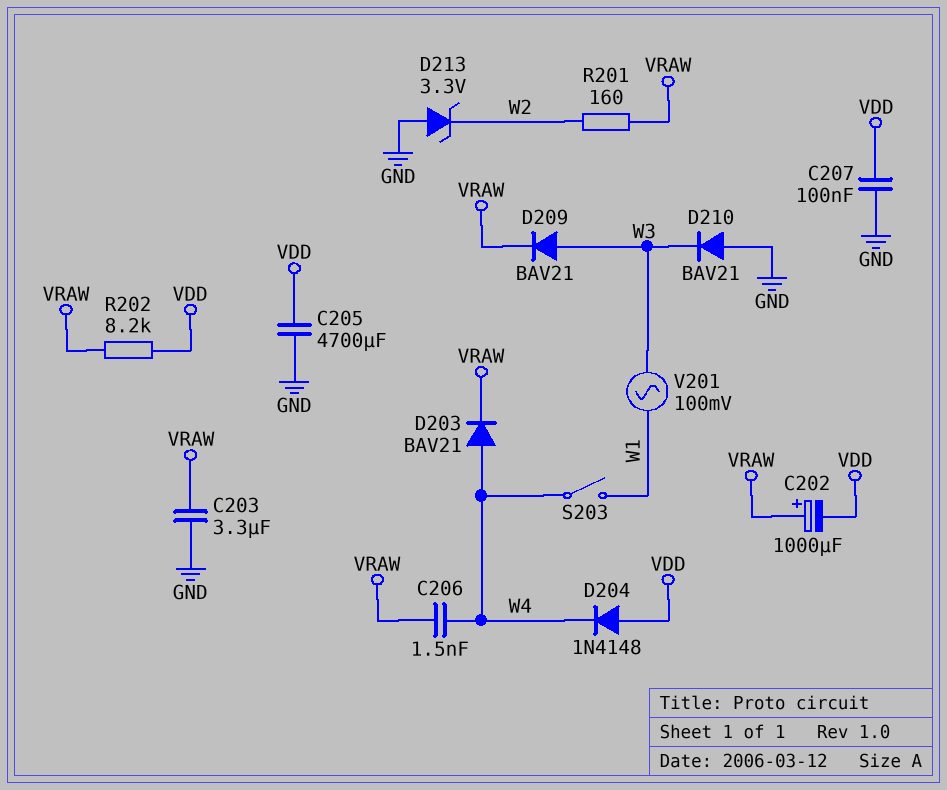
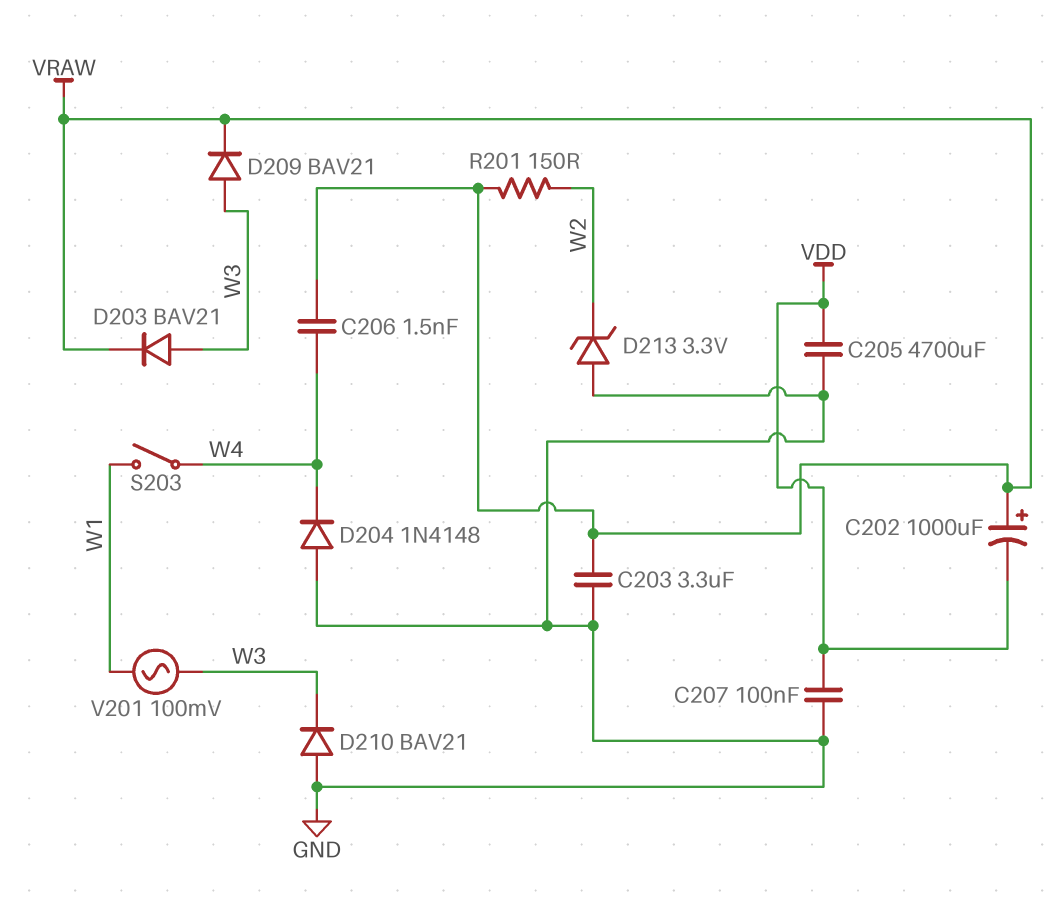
D203: diode BAV21 (A W4, K VRAW) -> diode BAV21 (A W3, K VRAW)
D204: diode 1N4148 (A VDD, K W4) -> diode 1N4148 (A GND, K W4)
R201: 160 (VRAW, W2) -> 150 (VRAW, W2)
R202: 8.2k (VDD, VRAW) -> none

